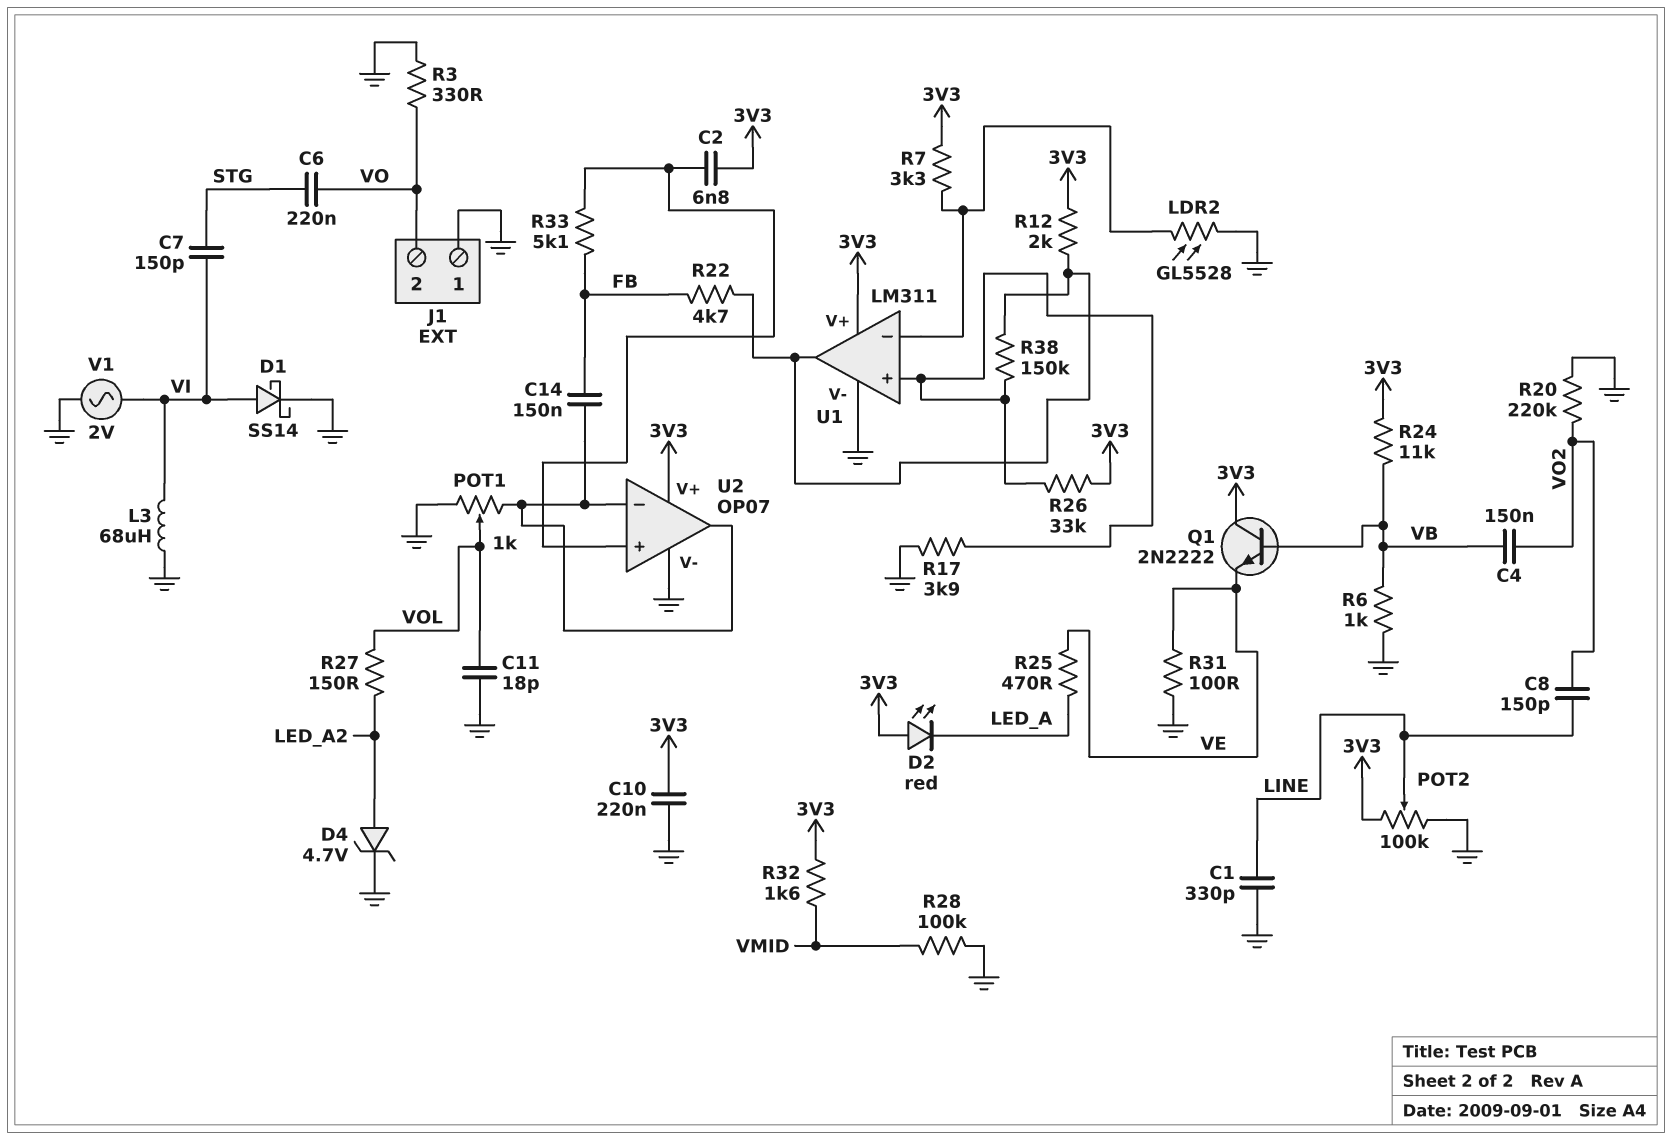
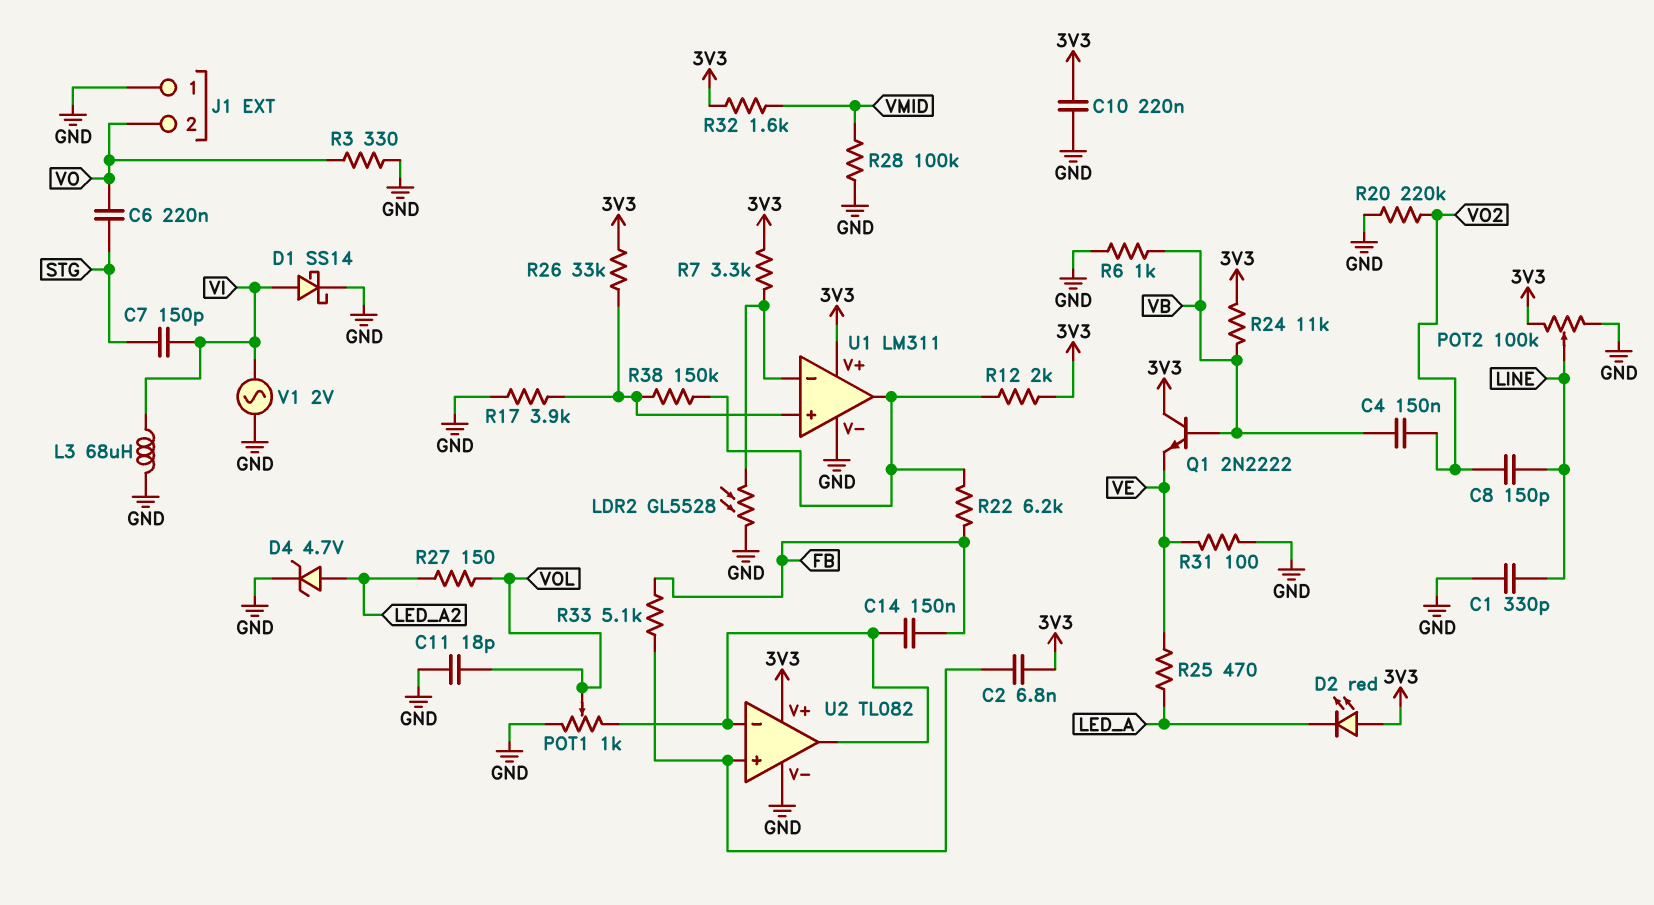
R22: 4.7k (FB, U1/out) -> 6.2k (FB, U1/out)
U2: OP07 -> TL082

